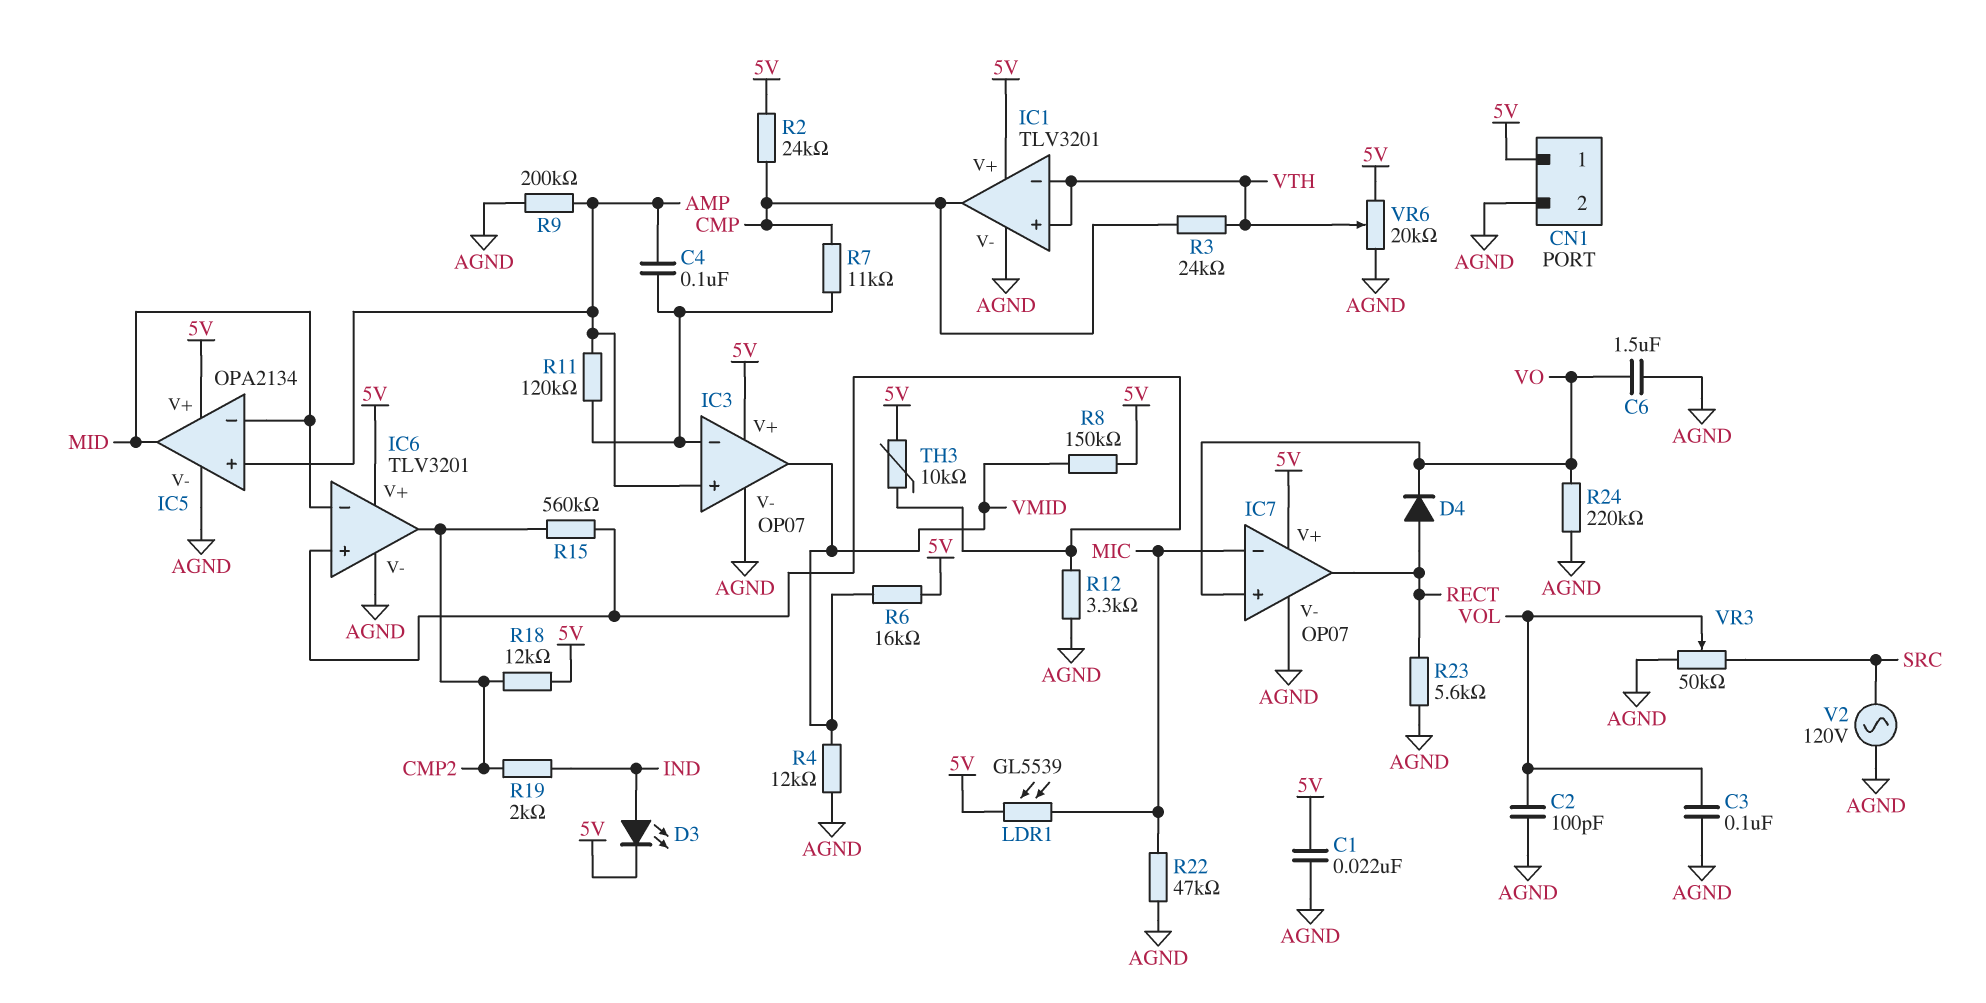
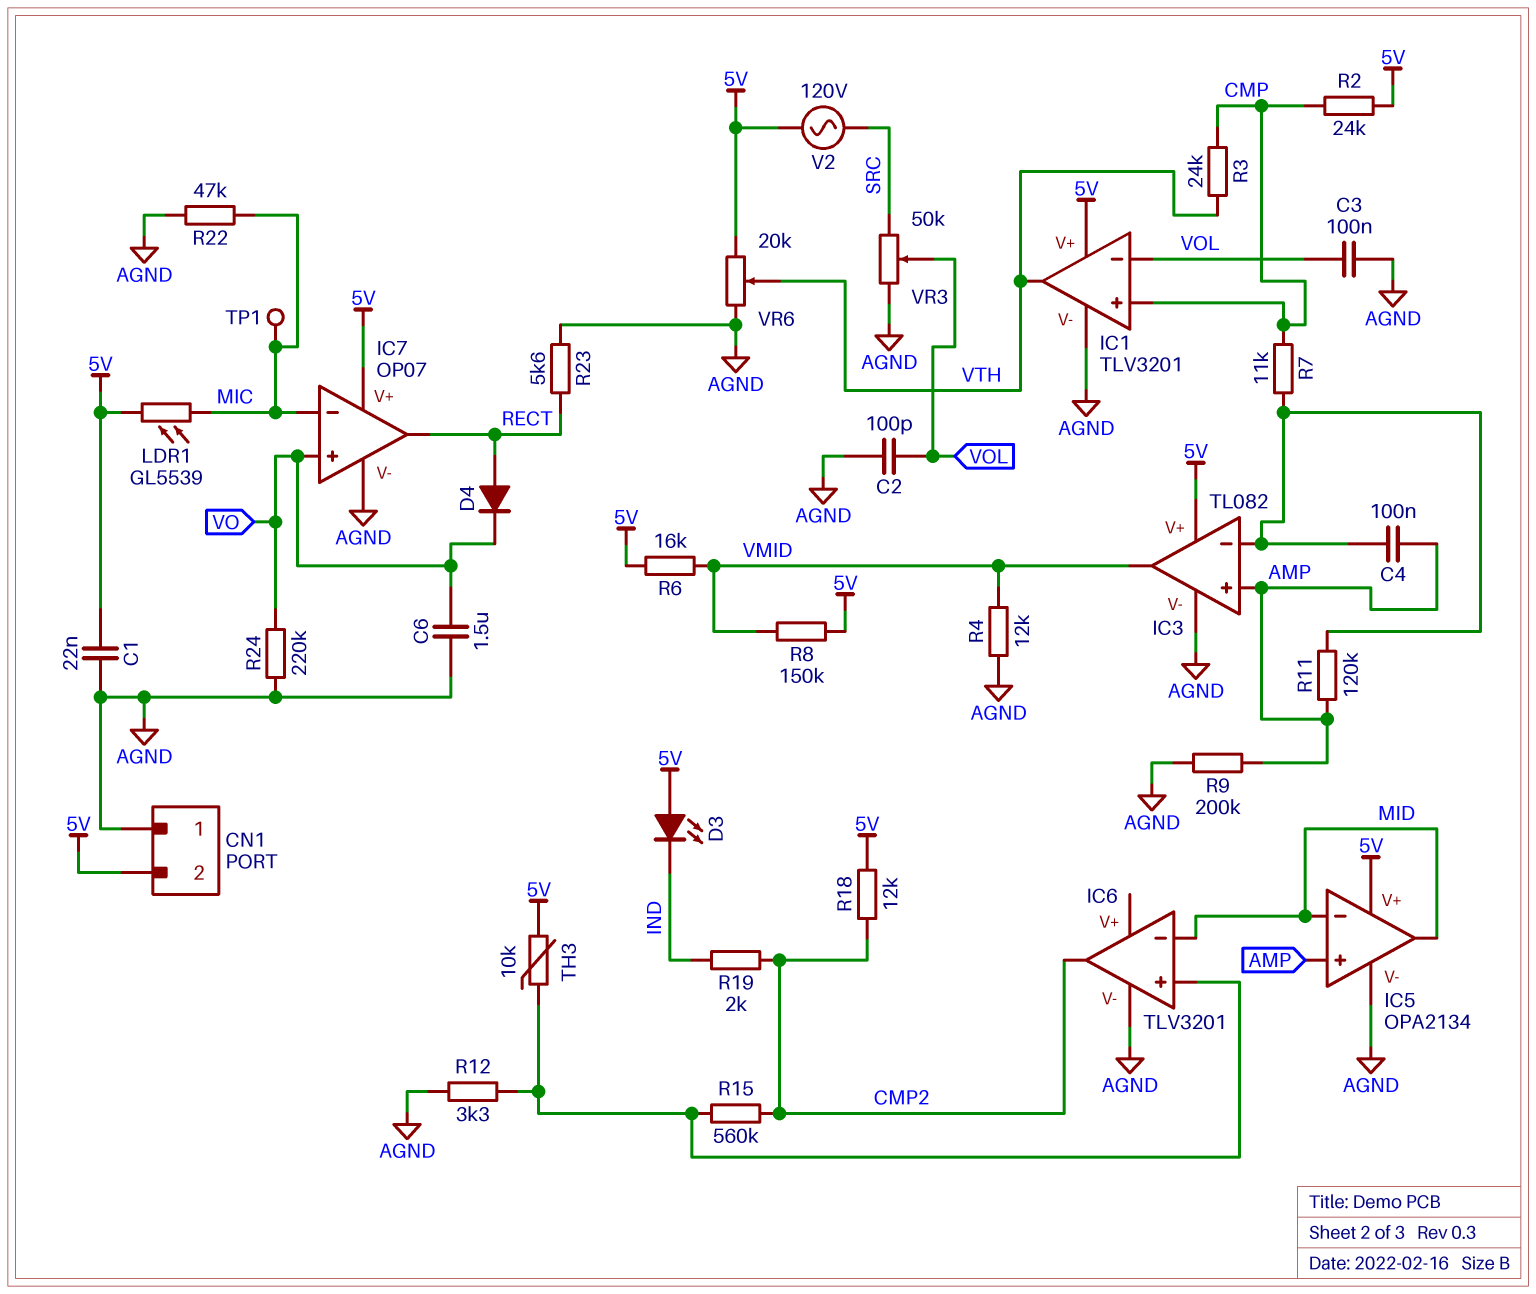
CN1 pin 1: 5V -> AGND
CN1 pin 2: AGND -> 5V
D3: LED (A IND, K 5V) -> LED (A 5V, K IND)
IC1 pin in+: VTH -> CMP
IC1 pin in-: VTH -> VOL
IC1 pin out: CMP -> VTH
IC3: OP07 -> TL082
IC6 pin V+: 5V -> none
TP1: none -> test point (MIC)
V2: AC 120V (AGND, SRC) -> AC 120V (5V, SRC)

